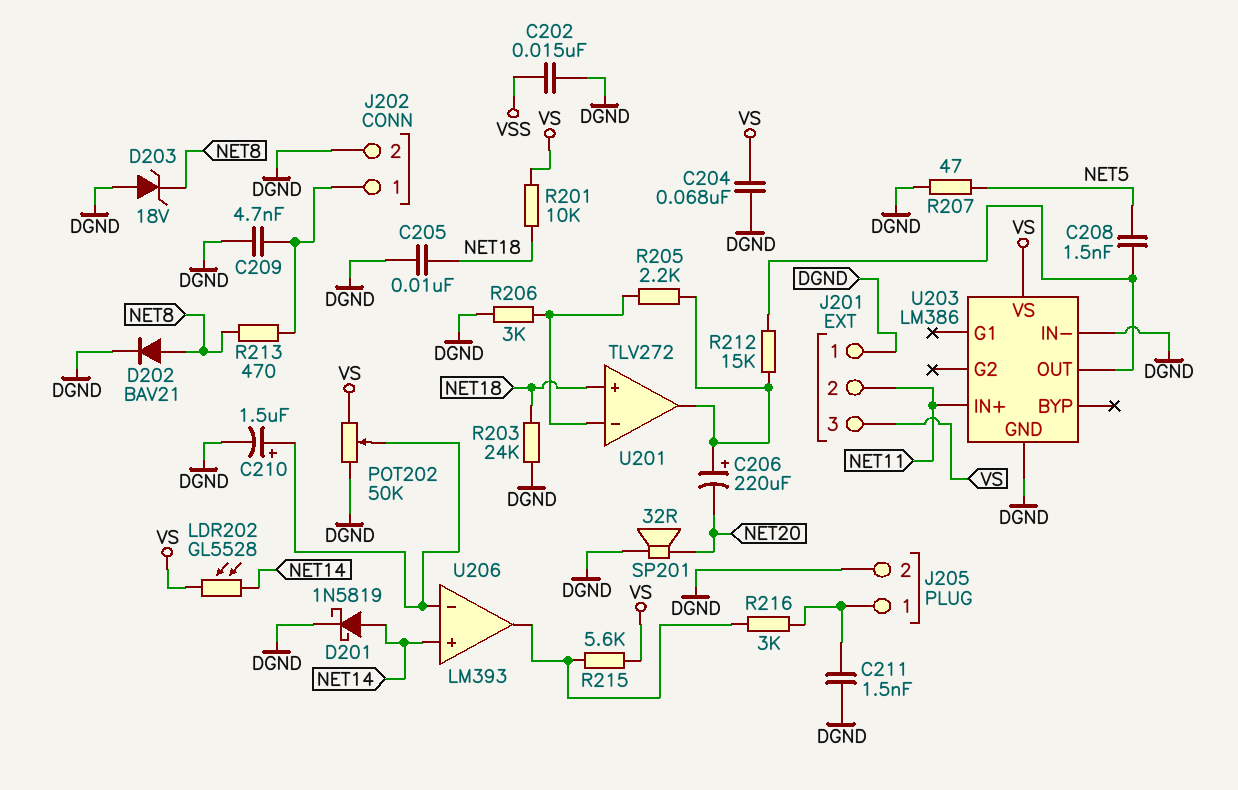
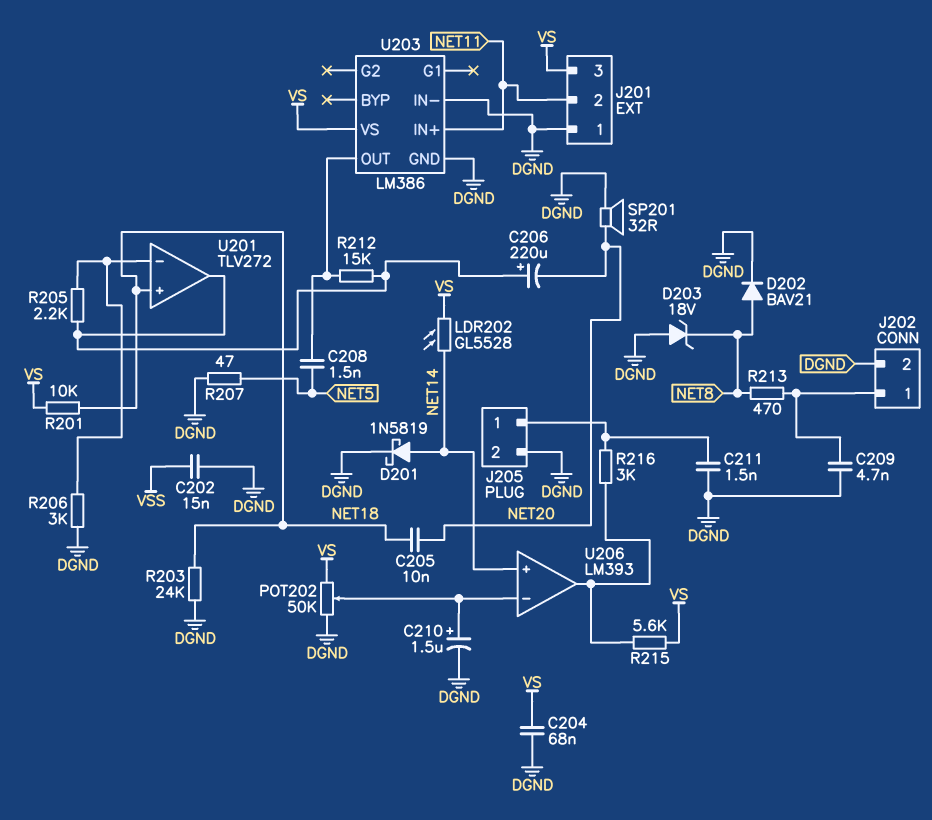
C205: 10nF (DGND, NET18) -> 10nF (NET18, NET20)

